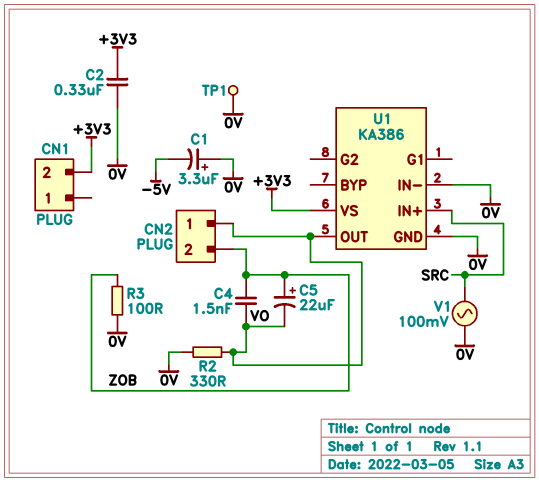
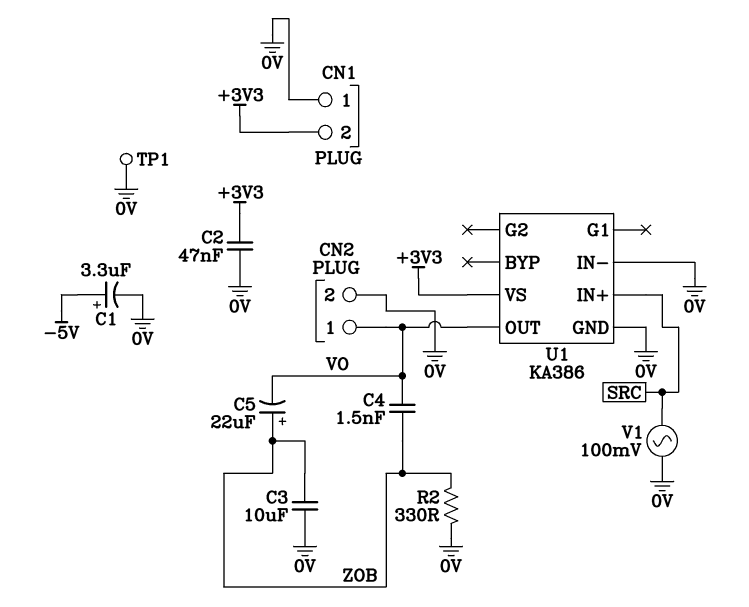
C1: 3.3uF (plus 0V, minus -5V) -> 3.3uF (plus -5V, minus 0V)
C2: 330nF (+3V3, 0V) -> 47nF (+3V3, 0V)
C3: none -> 10uF (0V, ZOB)
CN1 pin 1: none -> 0V
CN2 pin 2: ZOB -> 0V
R2: 330 (0V, VO) -> 330 (0V, ZOB)
R3: 100 (0V, ZOB) -> none

